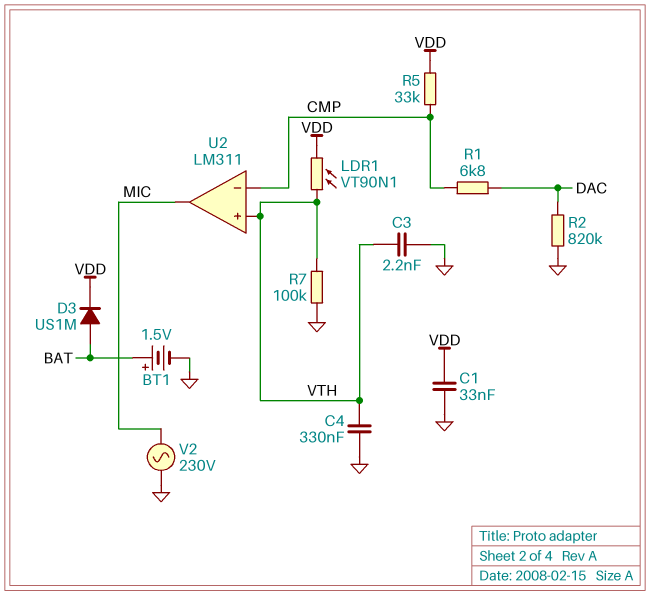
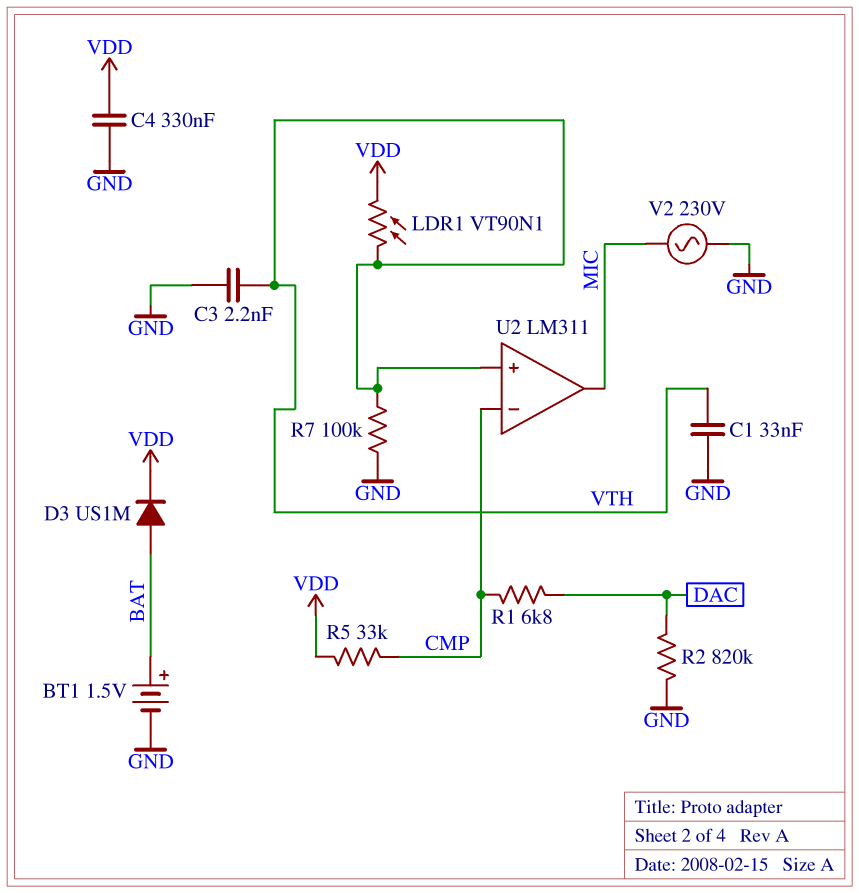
C1: 33nF (GND, VDD) -> 33nF (GND, VTH)
C4: 330nF (GND, VTH) -> 330nF (GND, VDD)

